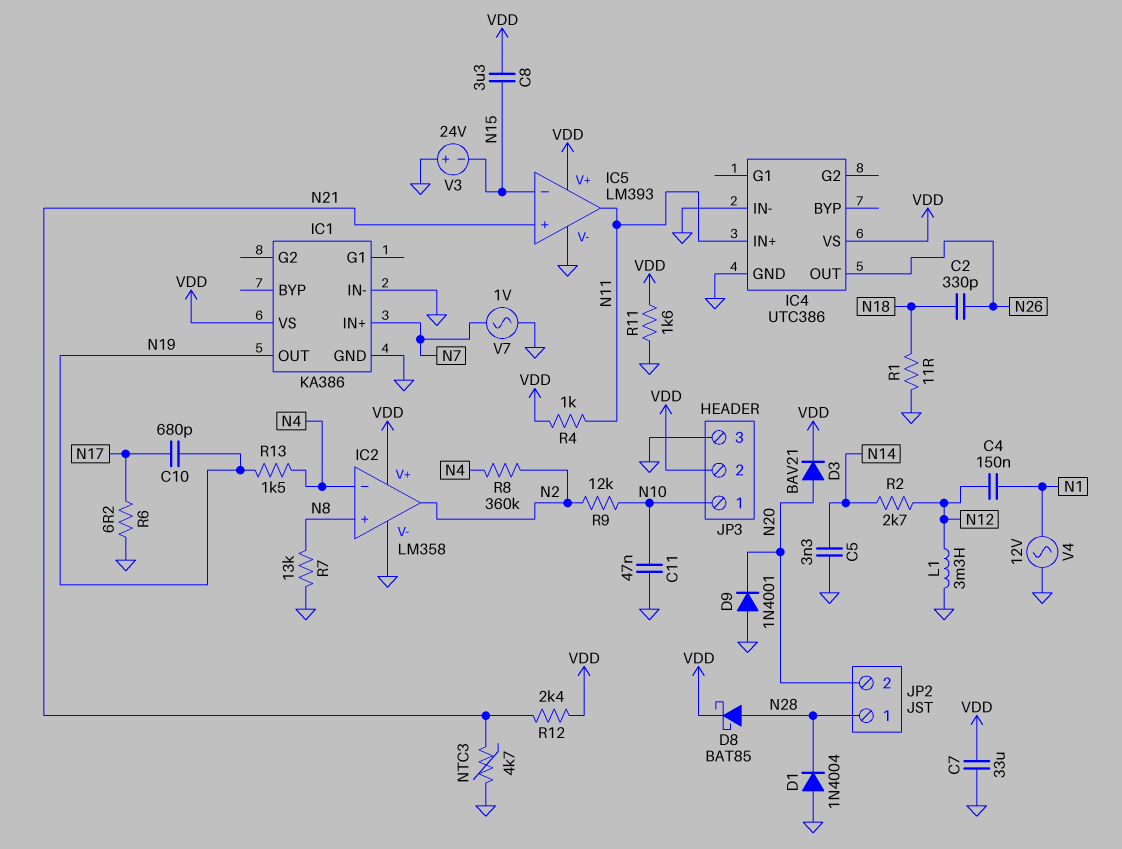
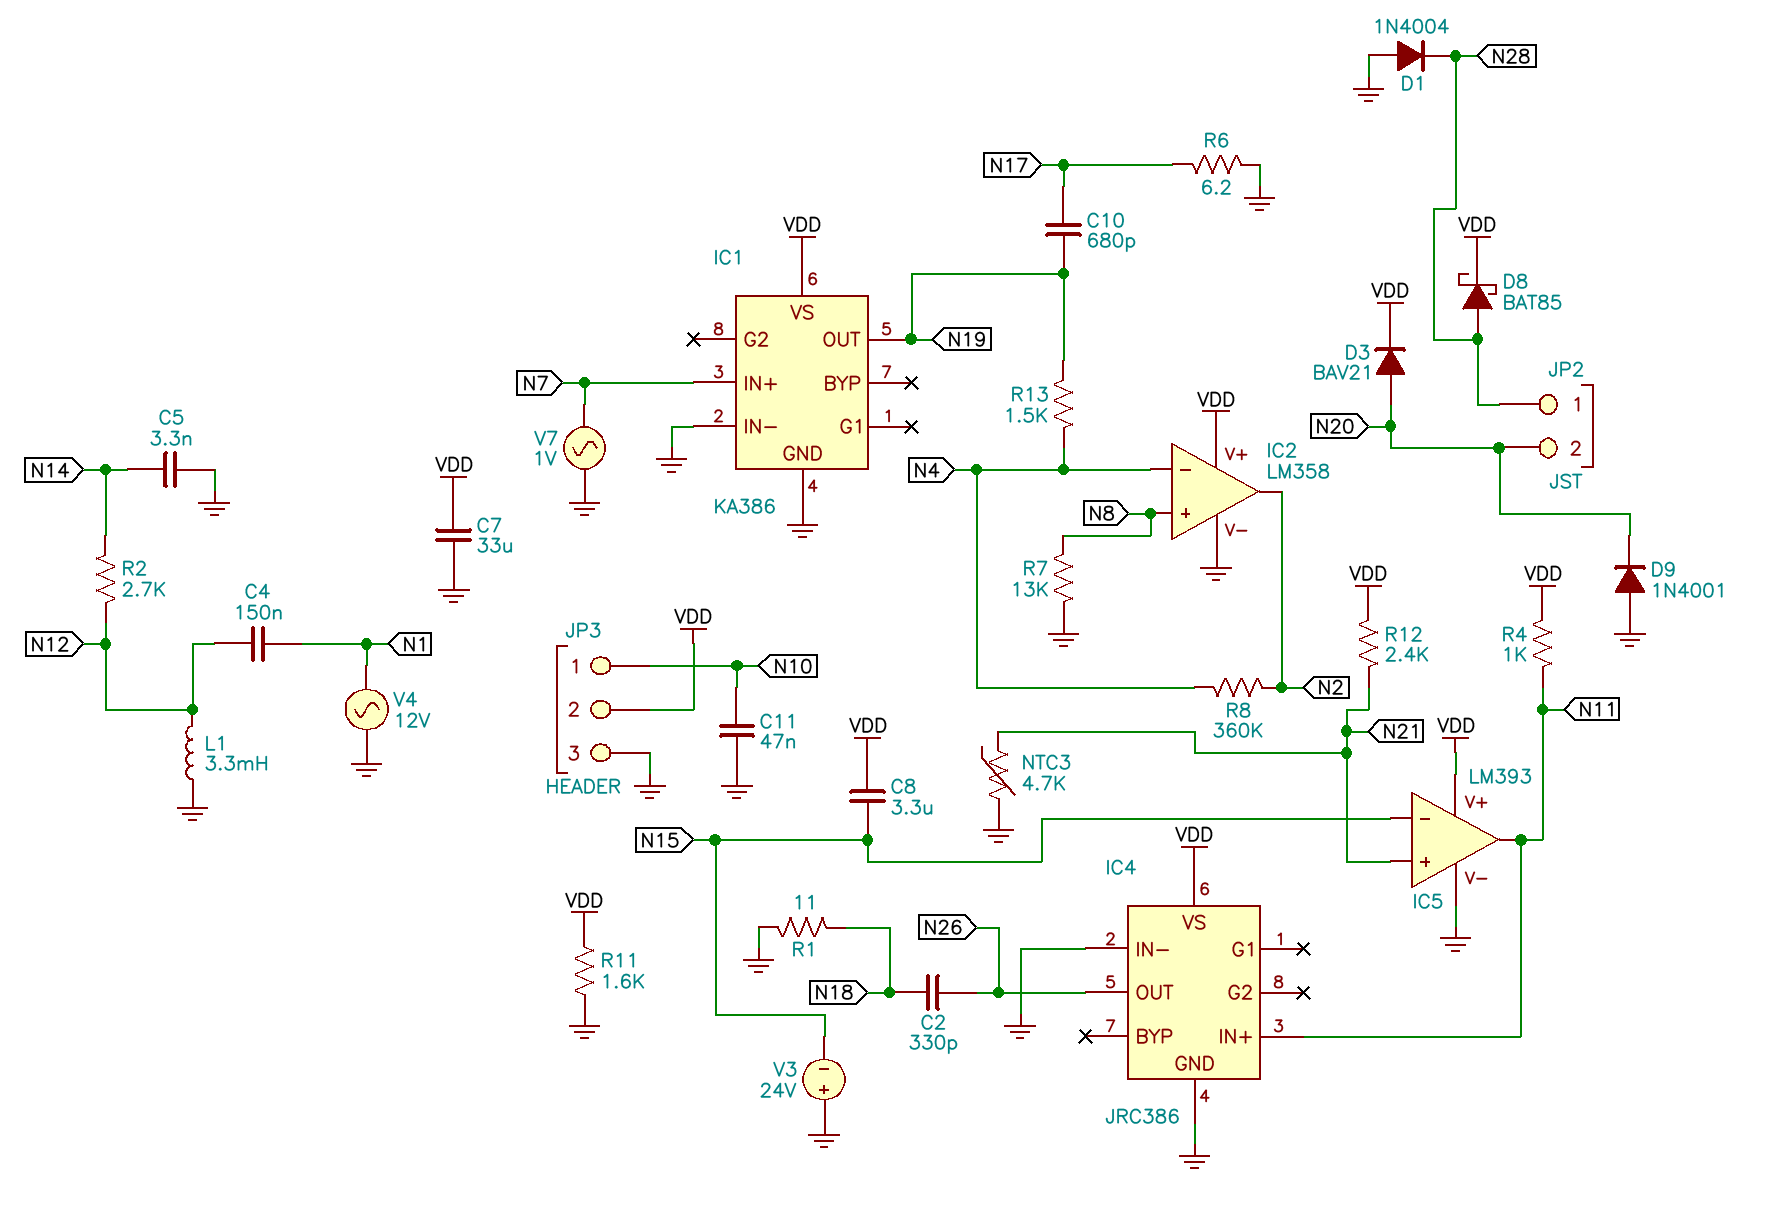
IC4: UTC386 -> JRC386
R9: 12k (N2, N10) -> none

